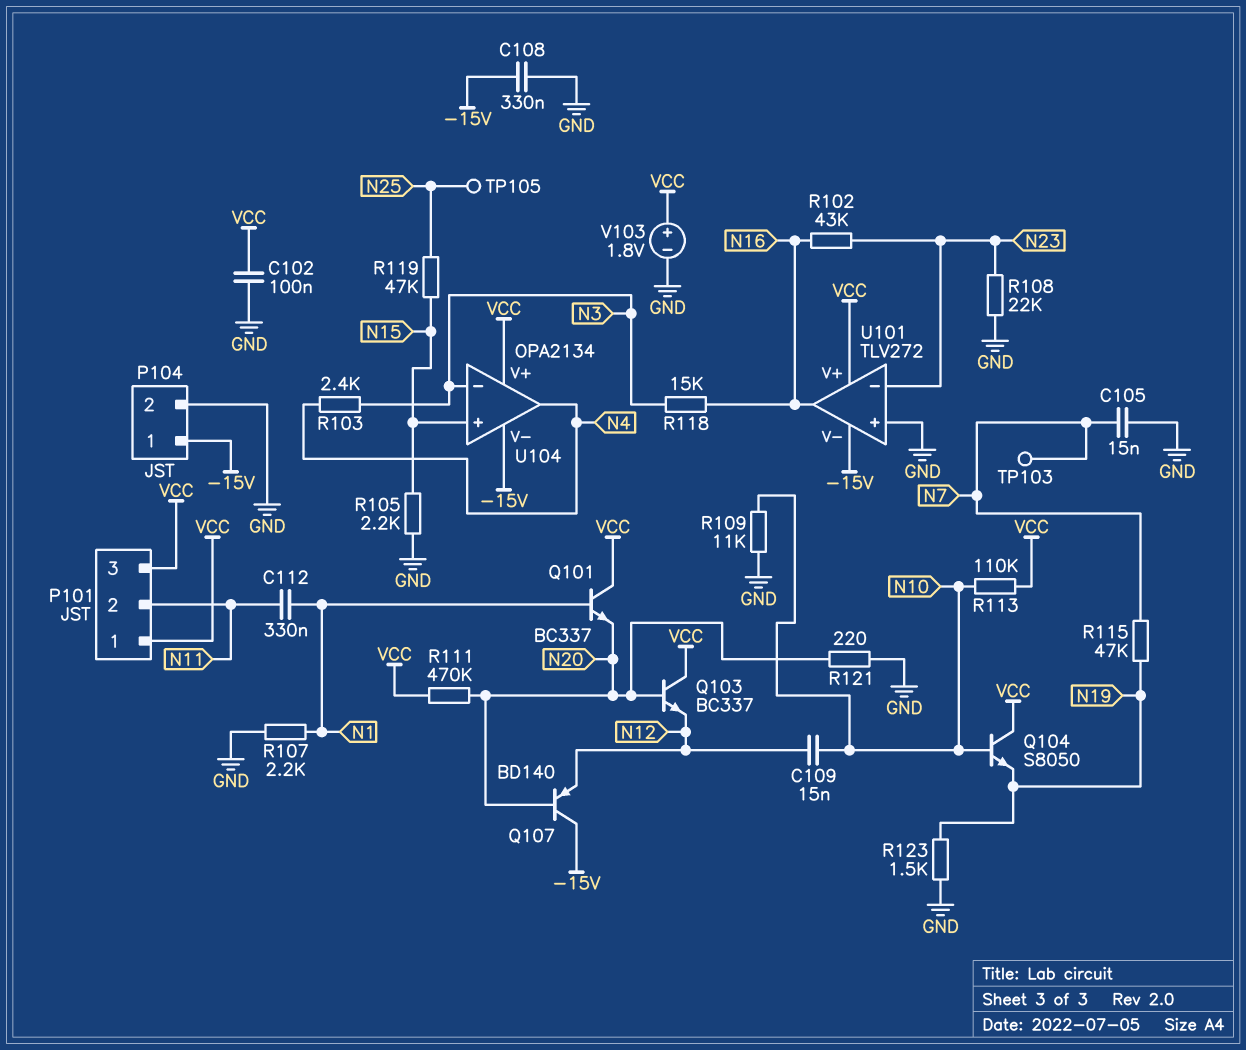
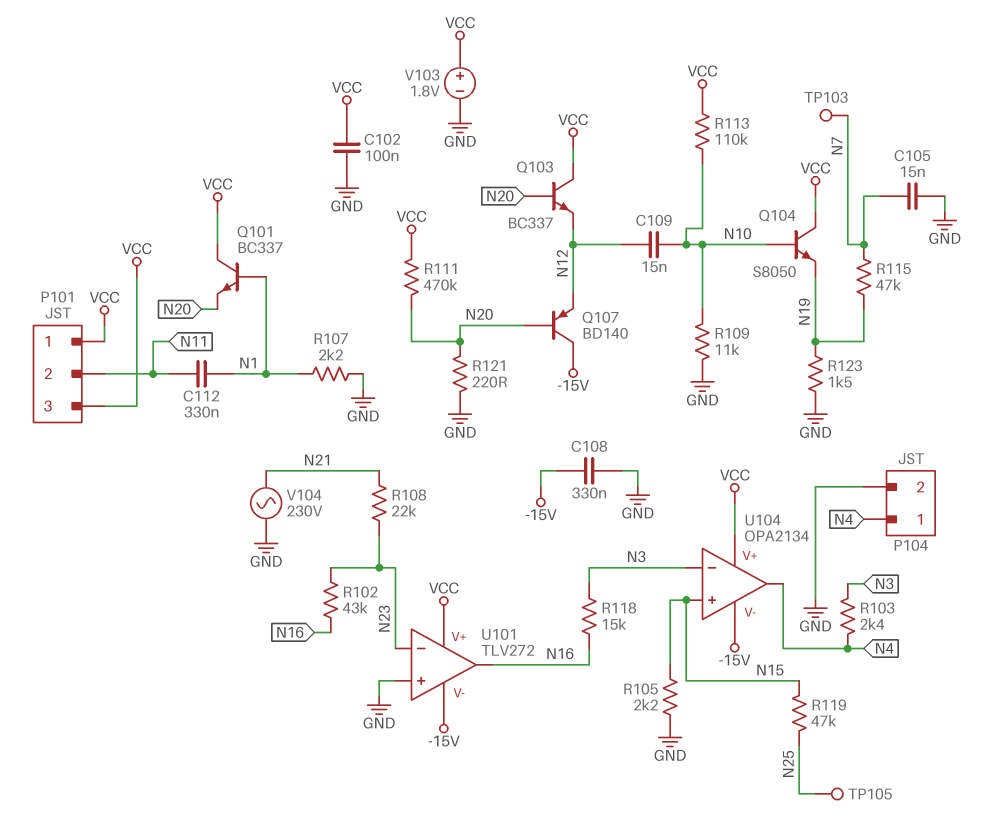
P104 pin 1: -15V -> N4
R108: 22k (GND, N23) -> 22k (N21, N23)
V104: none -> AC 230V (GND, N21)

